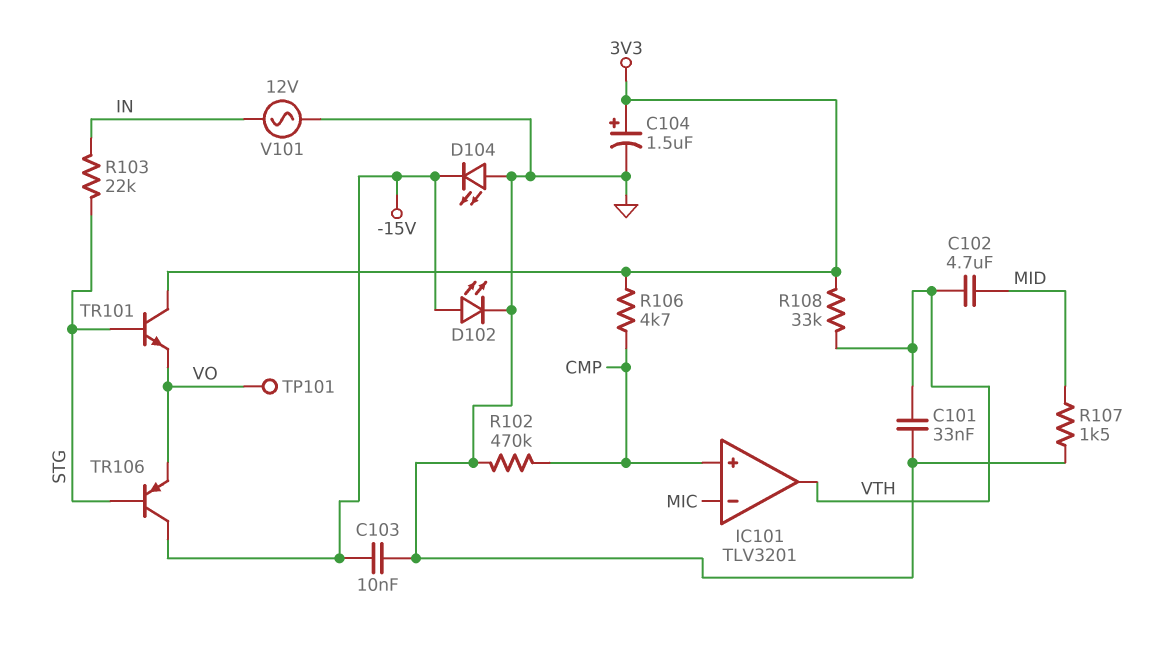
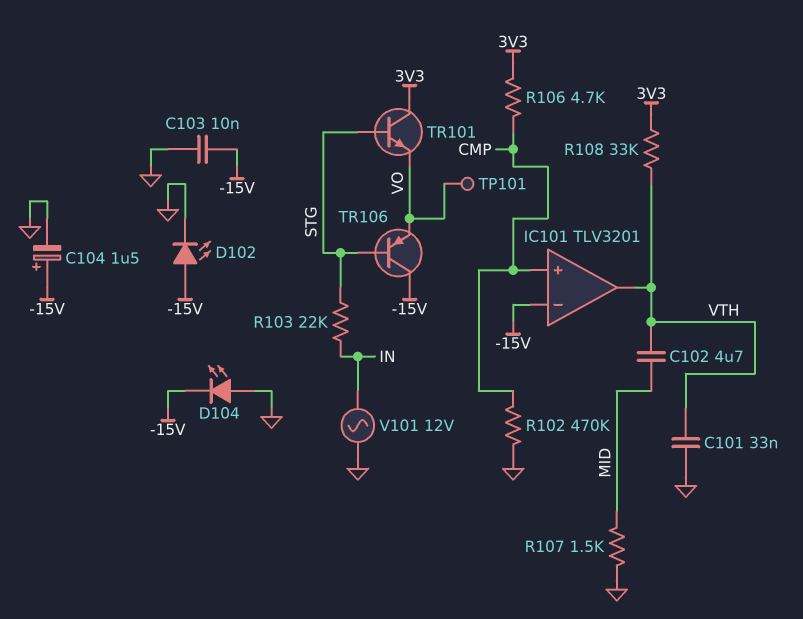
C104: 1.5uF (plus 3V3, minus GND) -> 1.5uF (plus -15V, minus GND)
IC101 pin in-: MIC -> -15V

